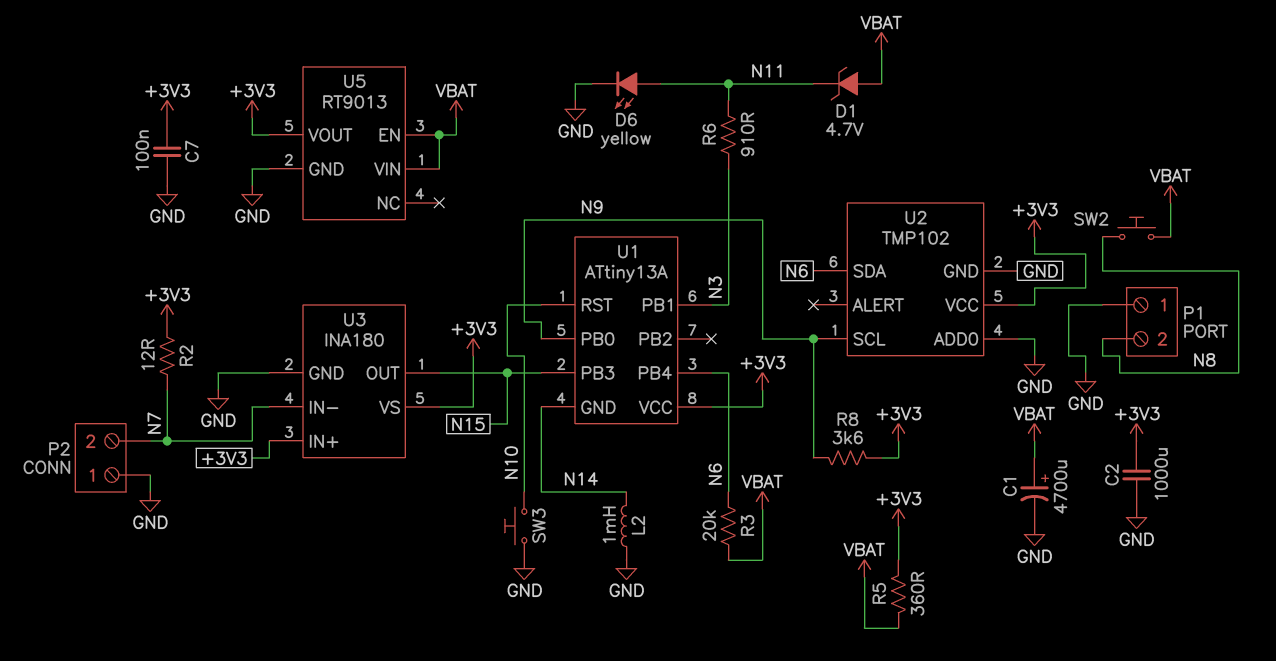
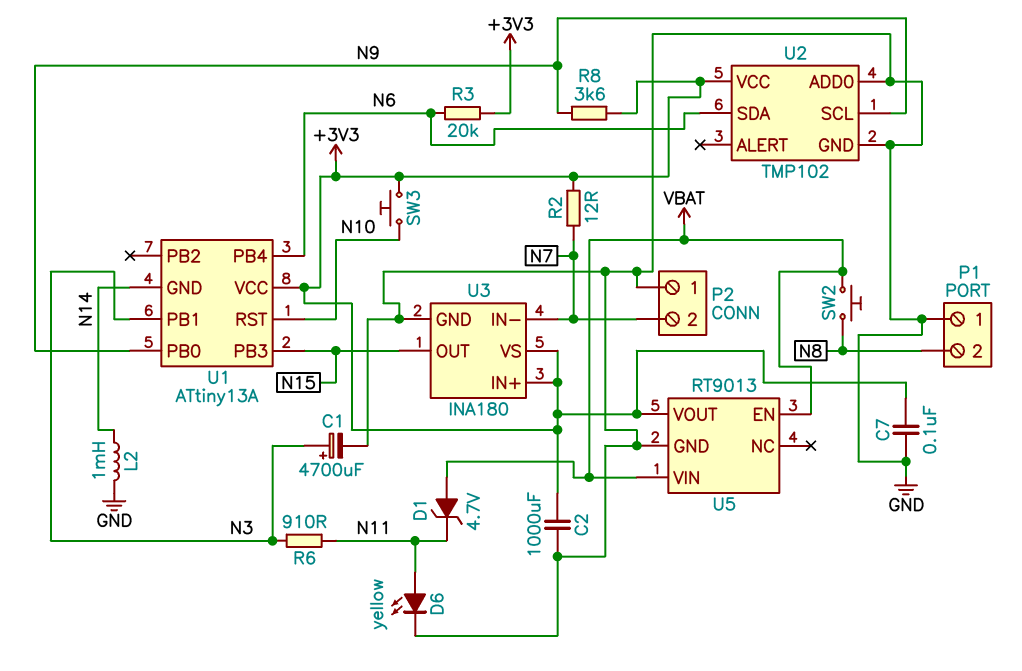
C1: 4700uF (plus VBAT, minus GND) -> 4700uF (plus N3, minus GND)
R3: 20k (N6, VBAT) -> 20k (+3V3, N6)
R5: 360 (+3V3, VBAT) -> none
SW3: button (GND, N10) -> button (+3V3, N10)

